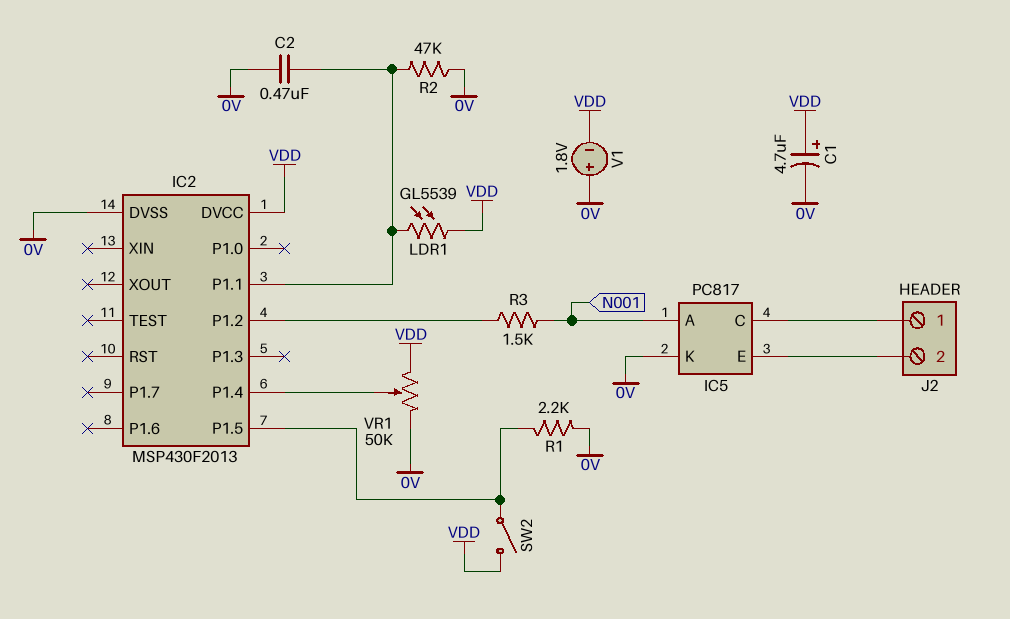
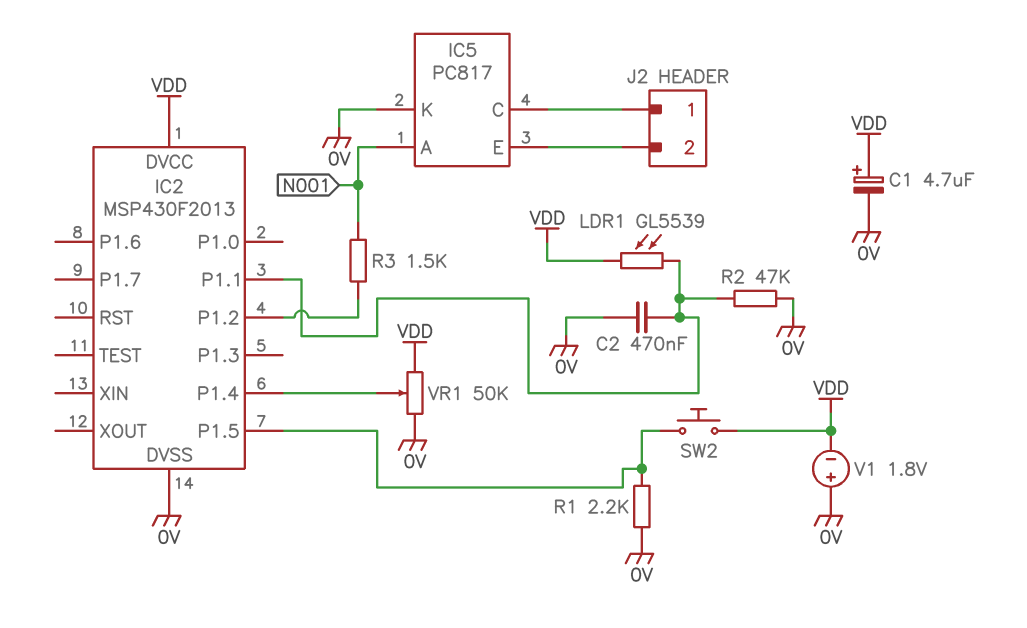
SW2: switch (IC2/P1.5, VDD) -> button (IC2/P1.5, VDD)

